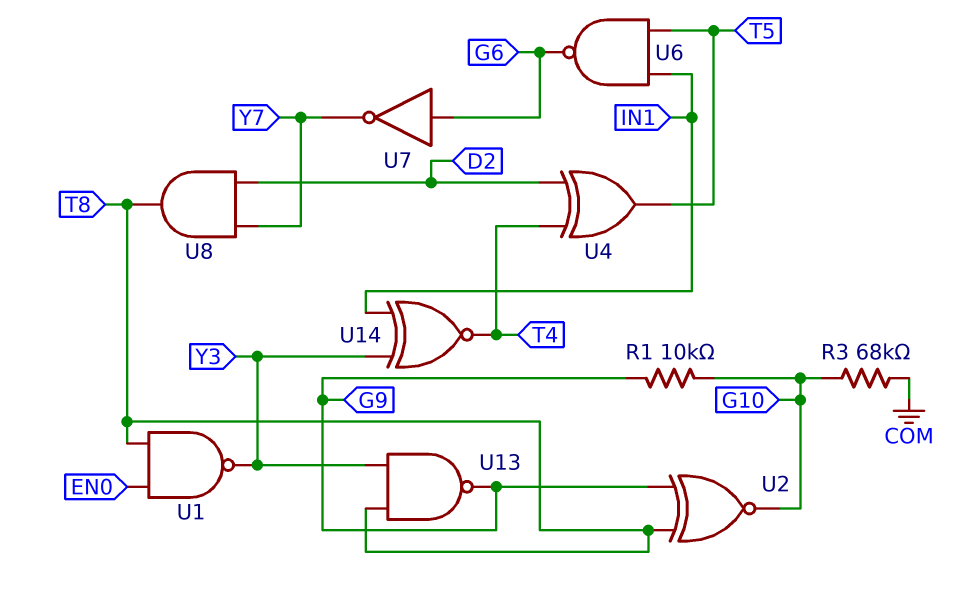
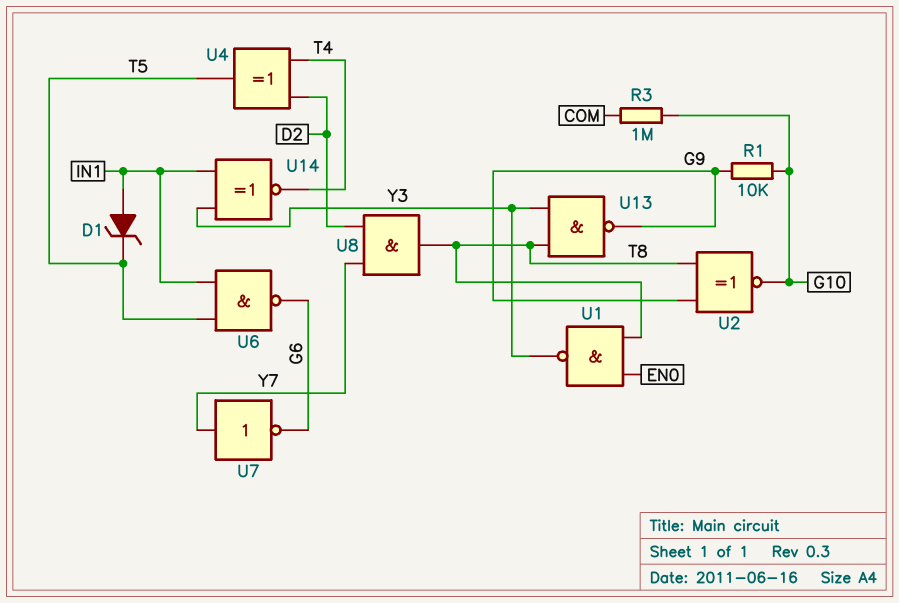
D1: none -> zener (A IN1, K T5)
R3: 68k (COM, G10) -> 1M (COM, G10)
U7: NOT (in G6, out Y7) -> NOT (in Y7, out G6)

